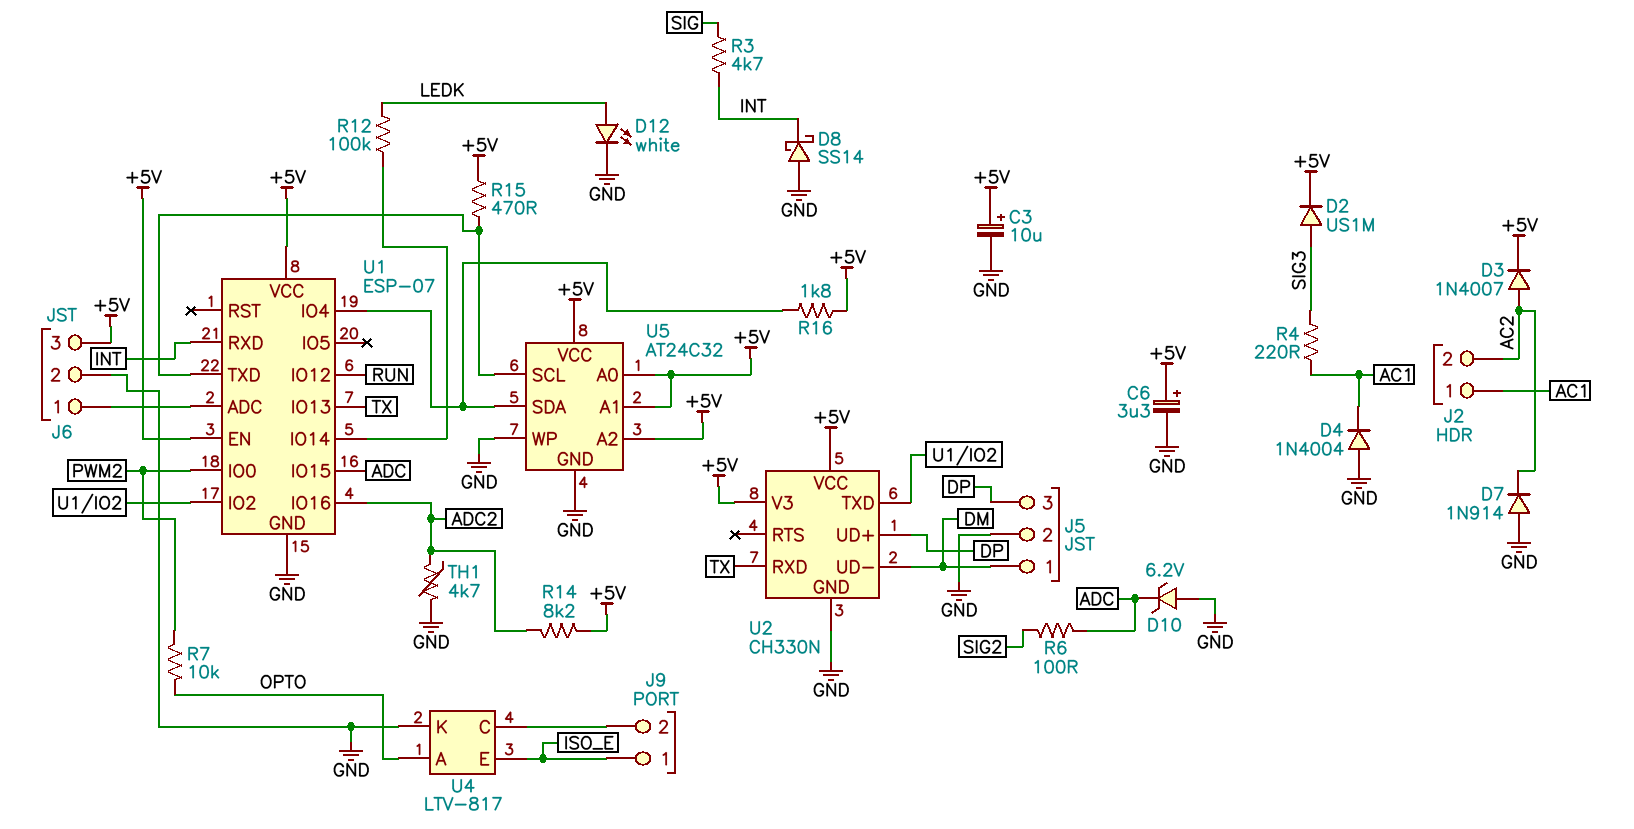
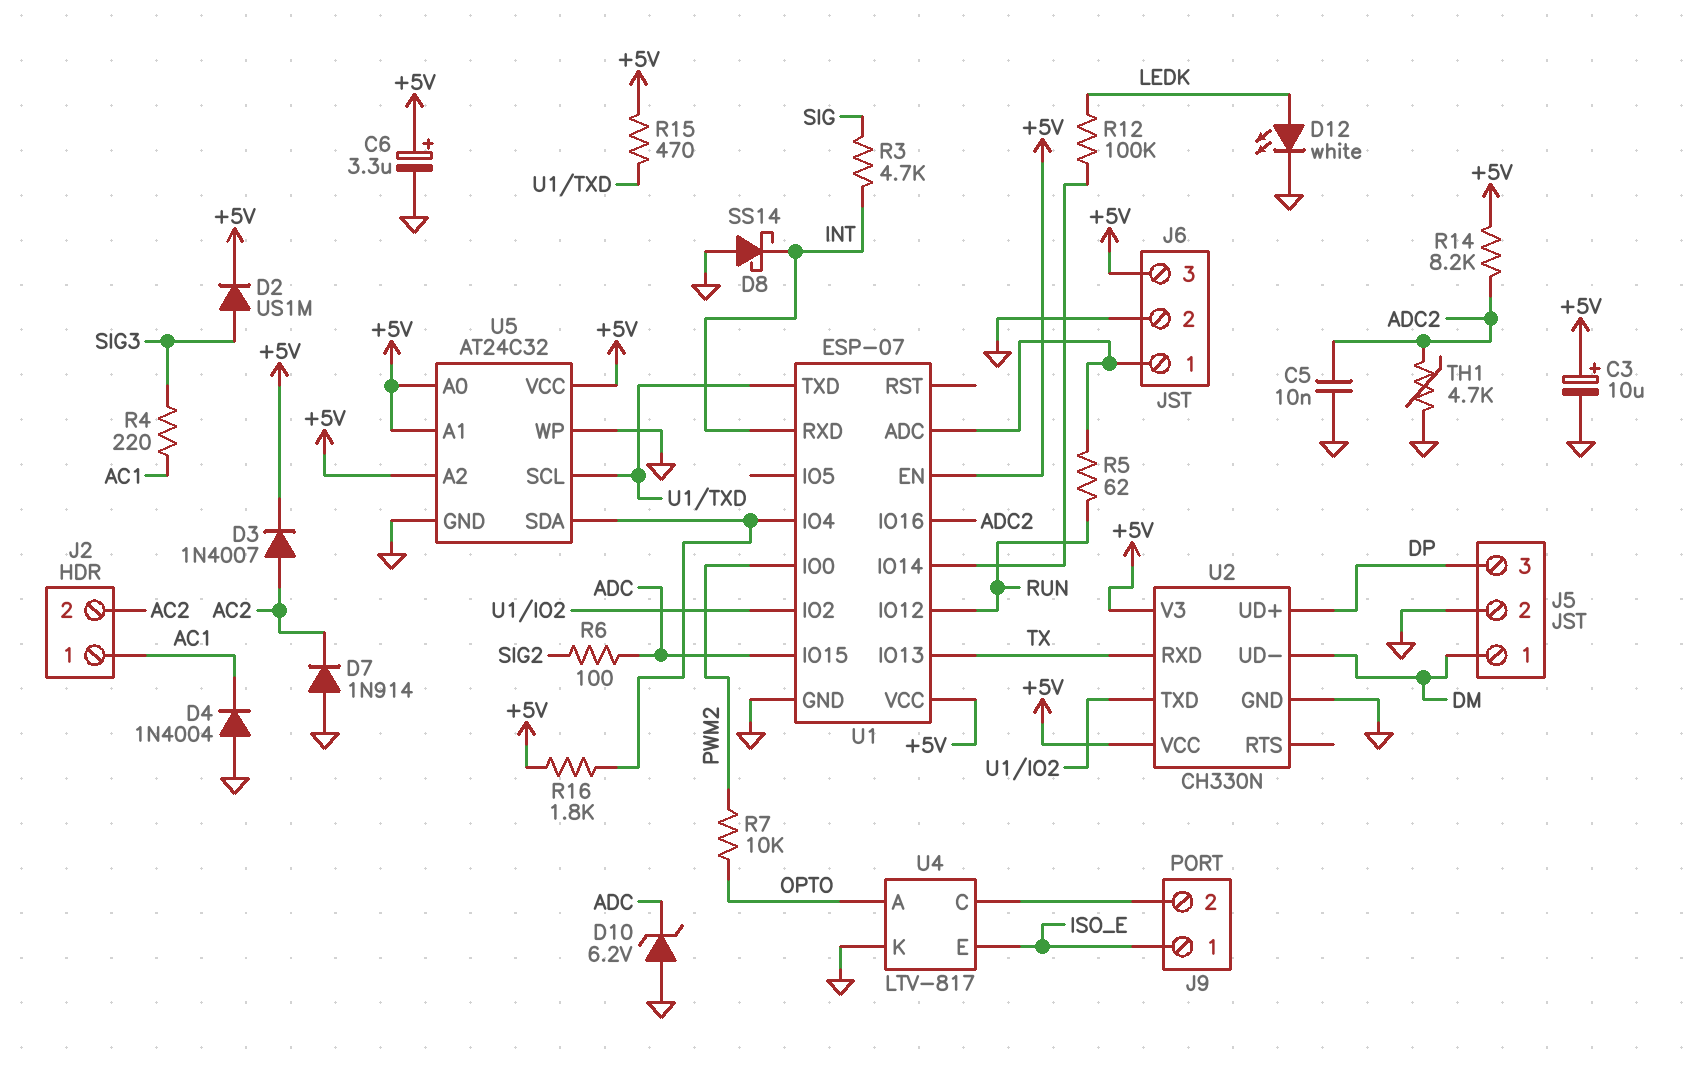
C5: none -> 10nF (ADC2, GND)
R5: none -> 62 (J6/1, RUN)

